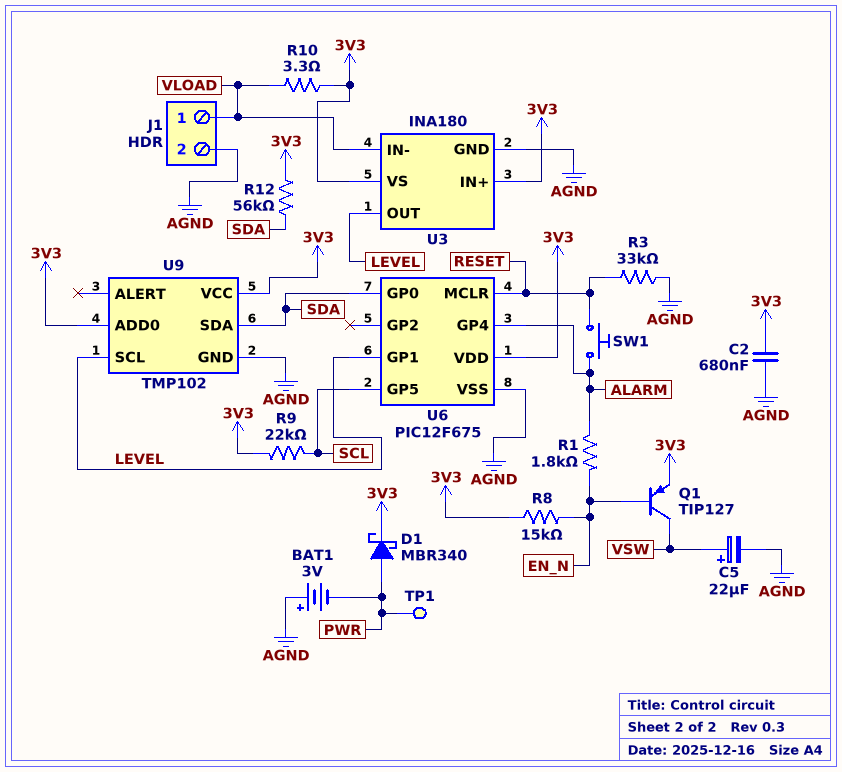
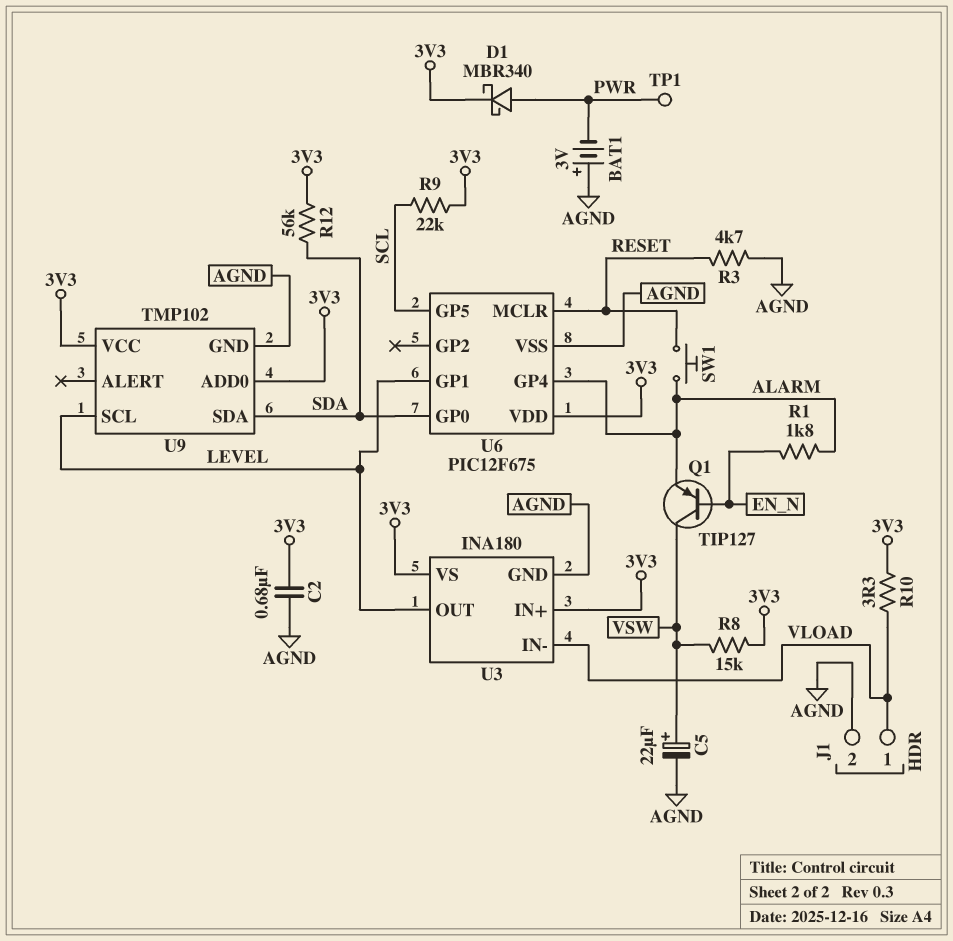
Q1: PNP TIP127 (B EN_N, C VSW, E 3V3) -> PNP TIP127 (B EN_N, C VSW, E ALARM)
R3: 33k (AGND, RESET) -> 4.7k (AGND, RESET)
R8: 15k (3V3, EN_N) -> 15k (3V3, VSW)

